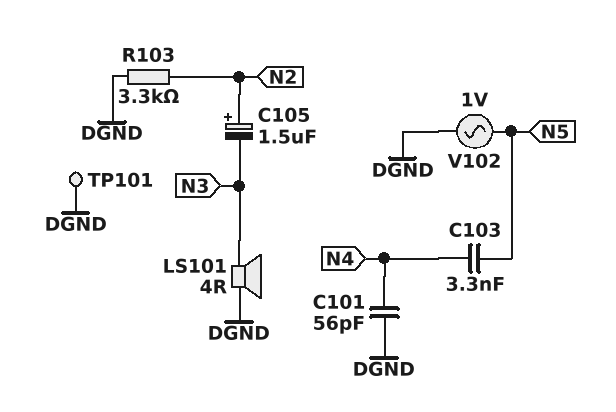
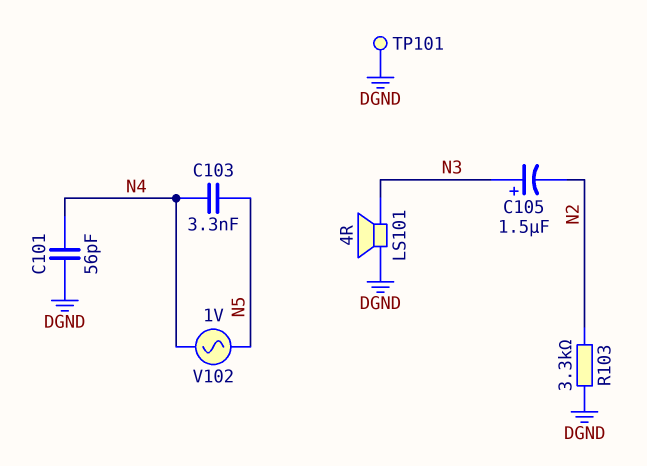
C105: 1.5uF (plus N2, minus N3) -> 1.5uF (plus N3, minus N2)
V102: AC 1V (DGND, N5) -> AC 1V (N4, N5)

